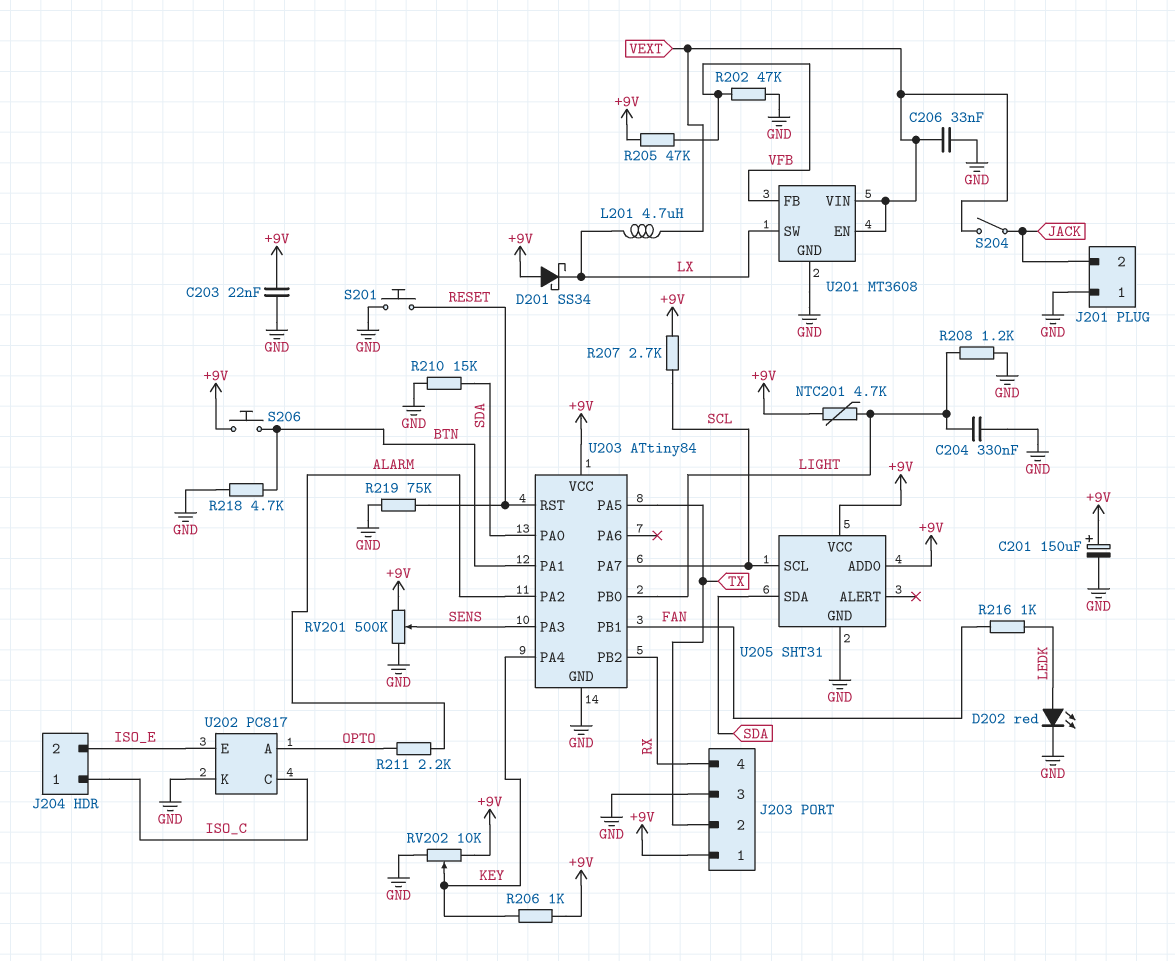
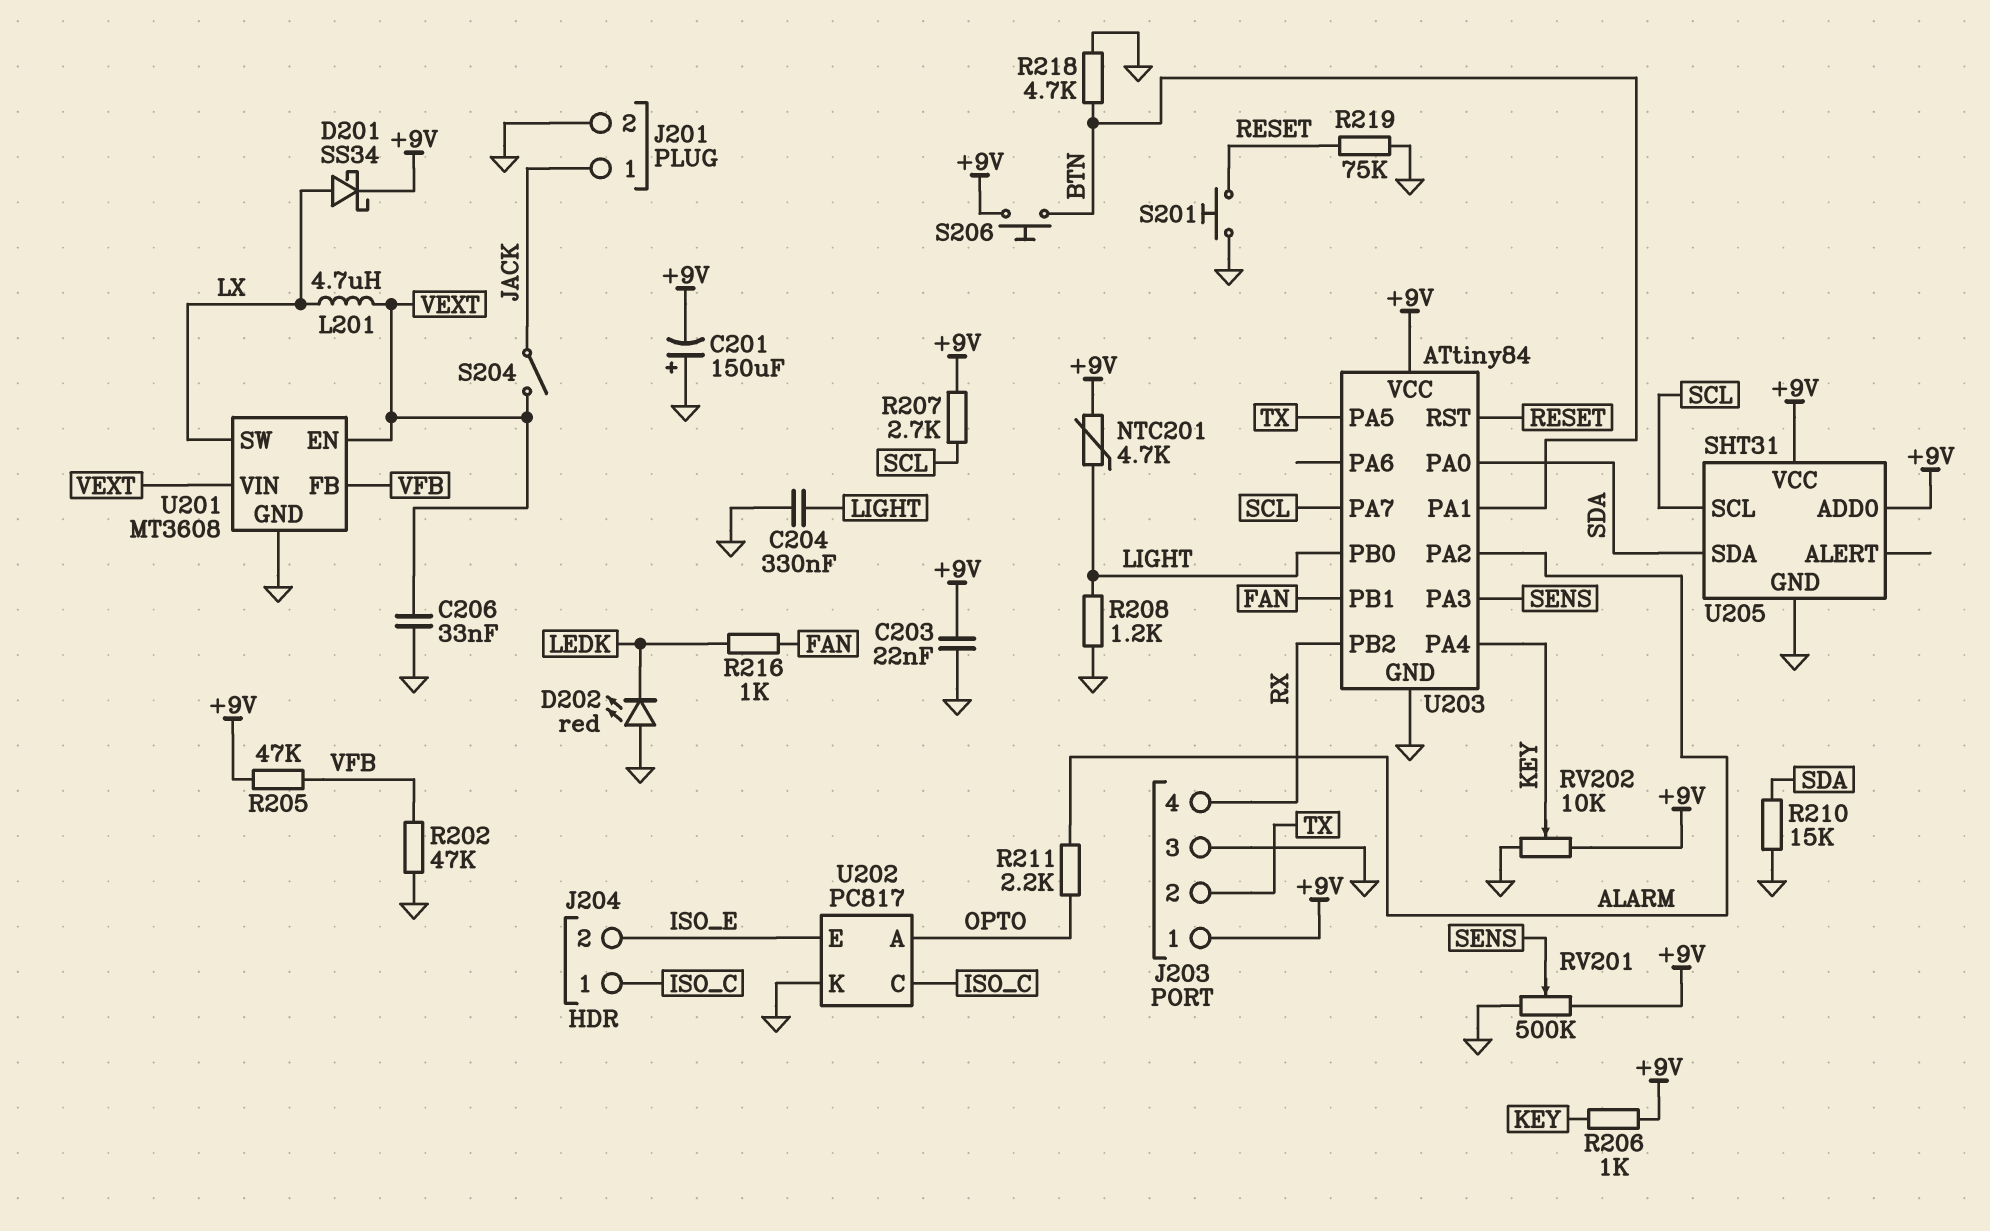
C201: 150uF (plus +9V, minus GND) -> 150uF (plus GND, minus +9V)
D201: schottky SS34 (A +9V, K LX) -> schottky SS34 (A LX, K +9V)
D202: LED red (A LEDK, K GND) -> LED red (A GND, K LEDK)
J201 pin 1: GND -> JACK
J201 pin 2: JACK -> GND

